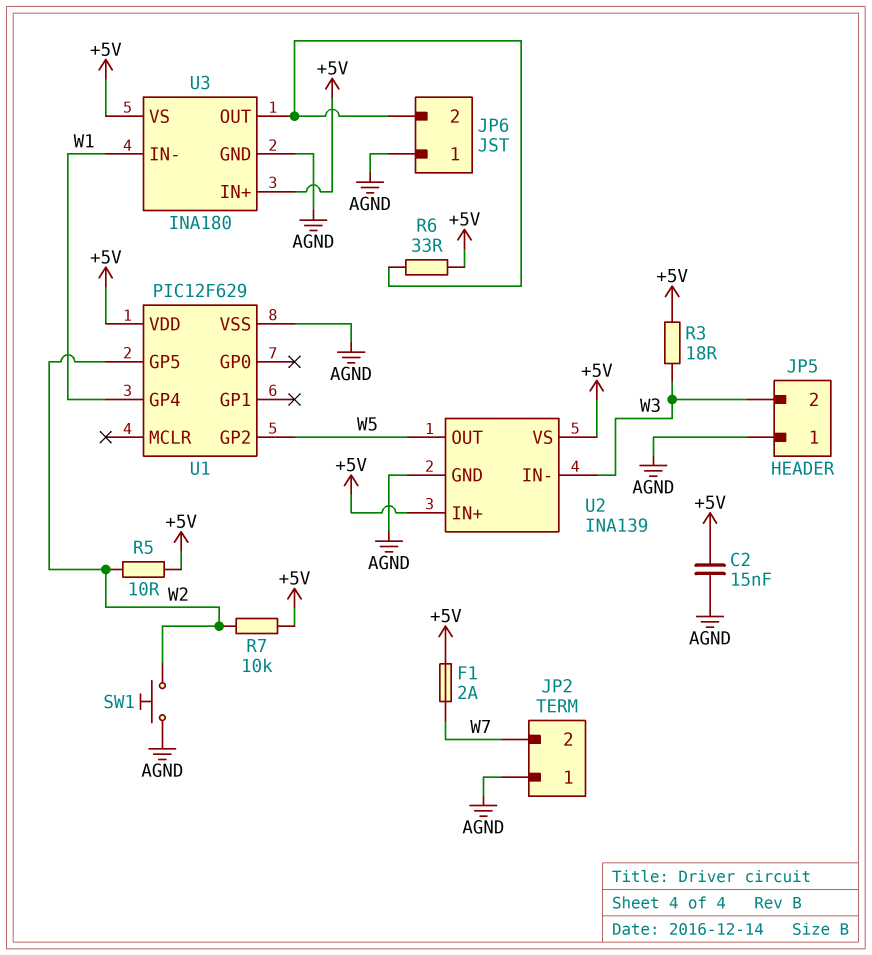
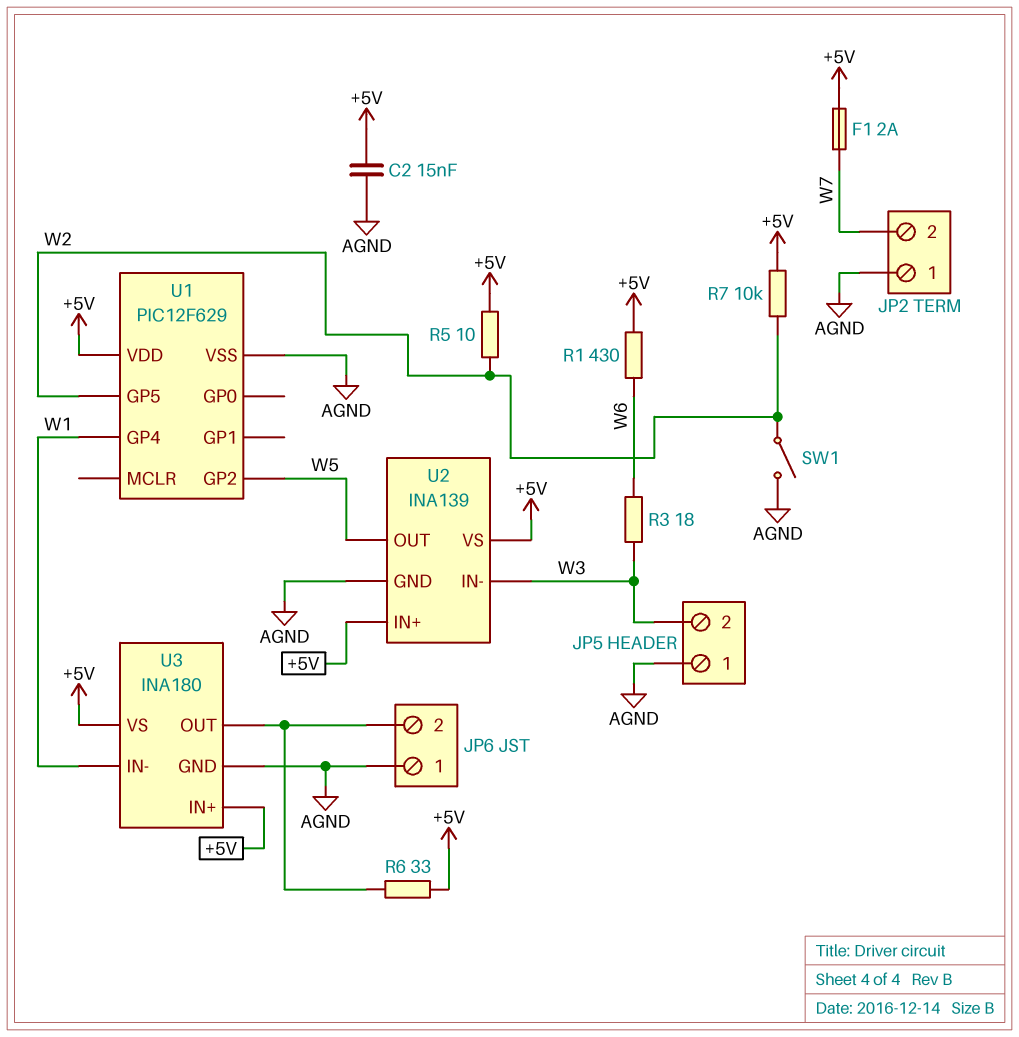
R1: none -> 430 (+5V, W6)
R3: 18 (+5V, W3) -> 18 (W3, W6)
SW1: button (AGND, W2) -> switch (AGND, W2)

